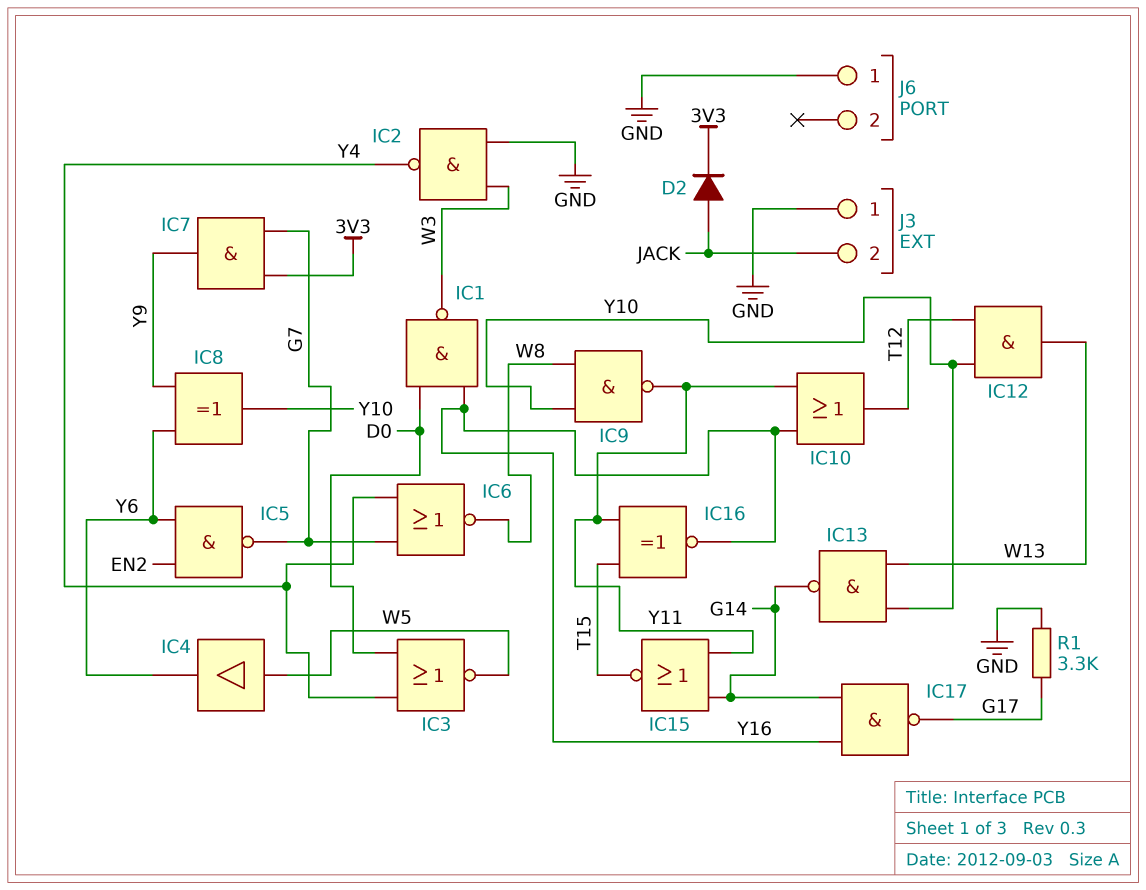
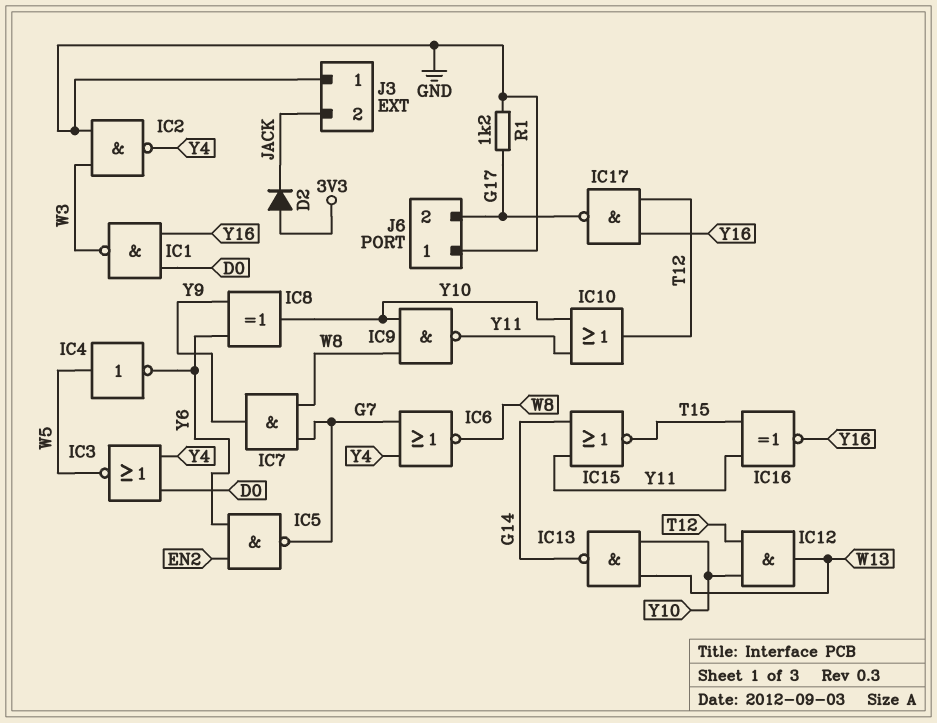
D2: diode (A JACK, K 3V3) -> diode (A 3V3, K JACK)
IC4: buffer (in W5, out Y6) -> NOT (in W5, out Y6)
IC7: AND (in 3V3, in G7, out Y9) -> AND (in G7, in W8, out Y9)
IC10: OR (in Y11, in Y16, out T12) -> OR (in Y10, in Y11, out T12)
IC17: NAND (in G14, in Y16, out G17) -> NAND (in T12, in Y16, out G17)
J6 pin 2: none -> G17
R1: 3.3k (G17, GND) -> 1.2k (G17, GND)

